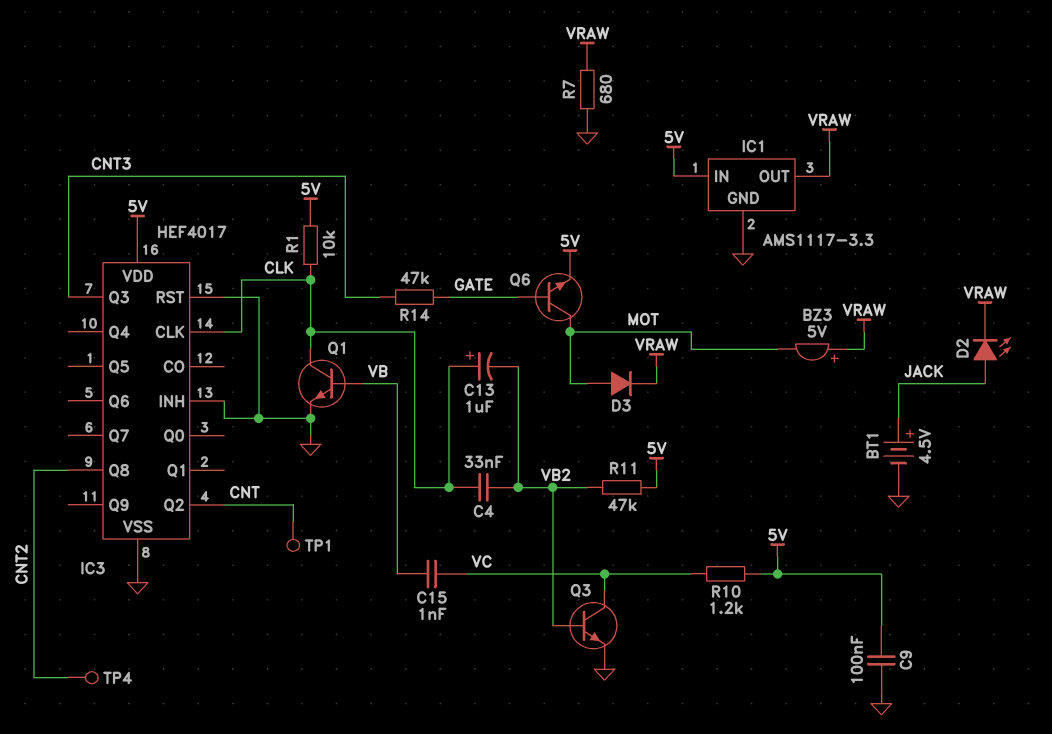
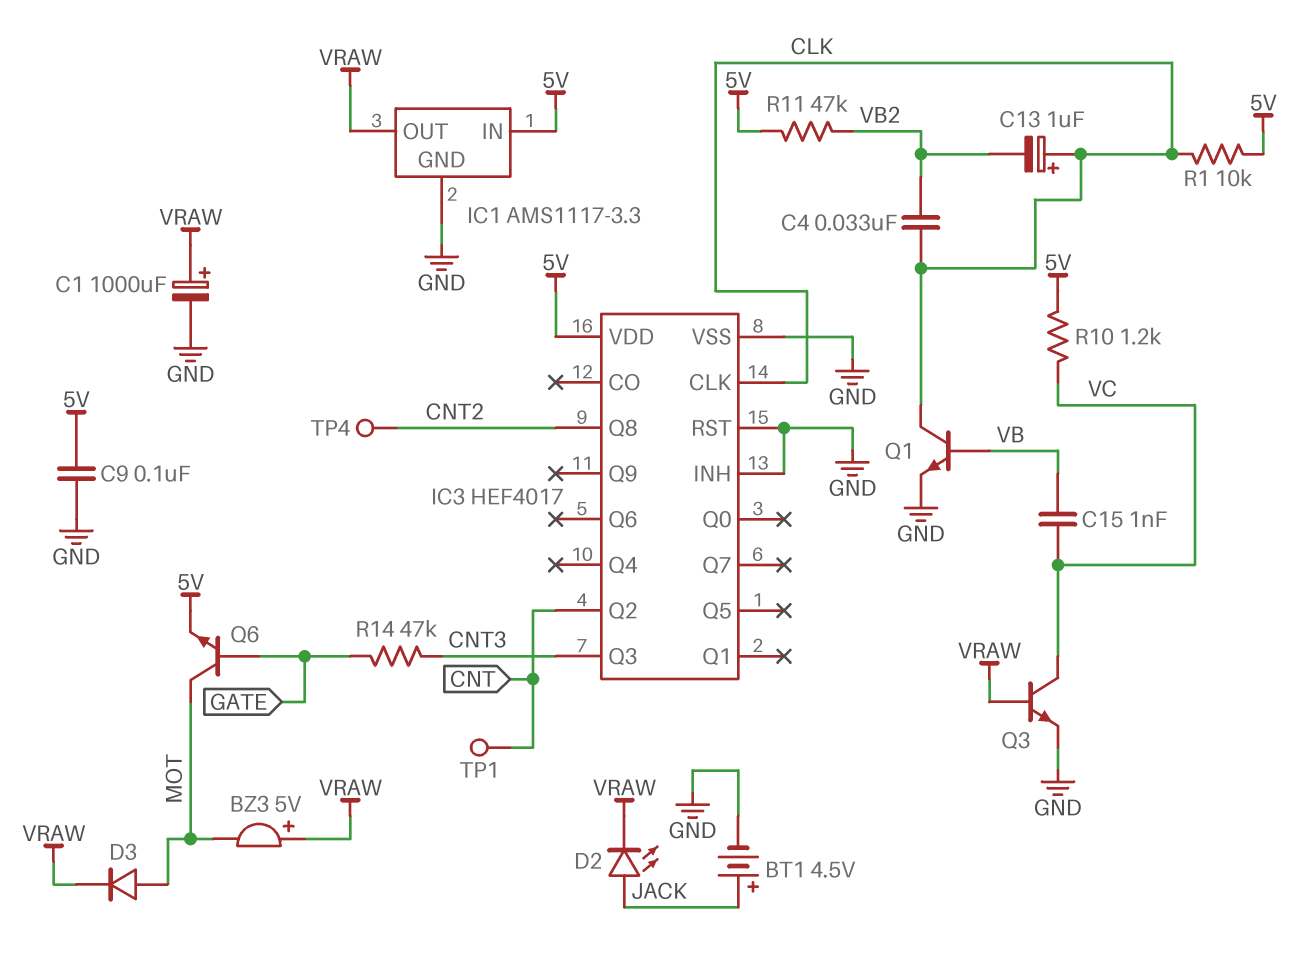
C1: none -> 1000uF (plus VRAW, minus GND)
Q3: NPN (B VB2, C VC, E GND) -> NPN (B VRAW, C VC, E GND)
R7: 680 (GND, VRAW) -> none

